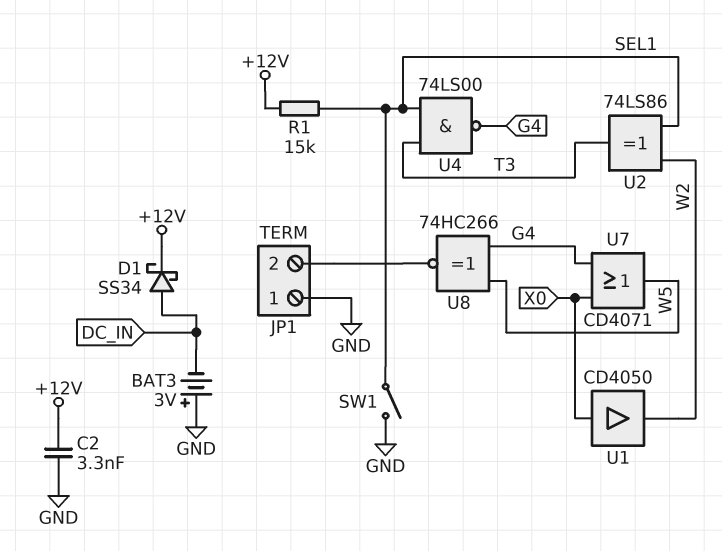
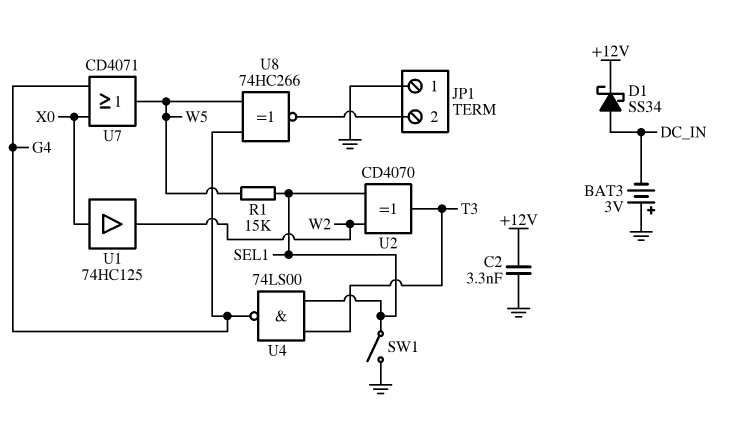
R1: 15k (+12V, SEL1) -> 15k (SEL1, W5)
U1: buffer CD4050 (in X0, out W2) -> buffer 74HC125 (in X0, out W2)
U2: XOR 74LS86 (in SEL1, in W2, out T3) -> XOR CD4070 (in SEL1, in W2, out T3)

